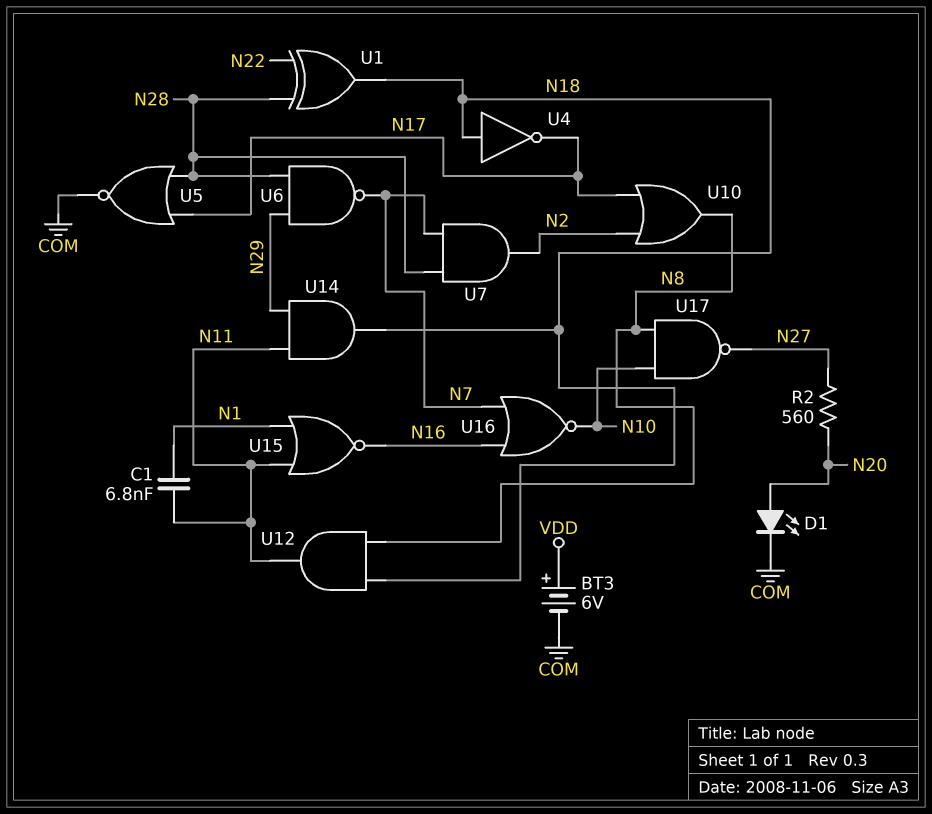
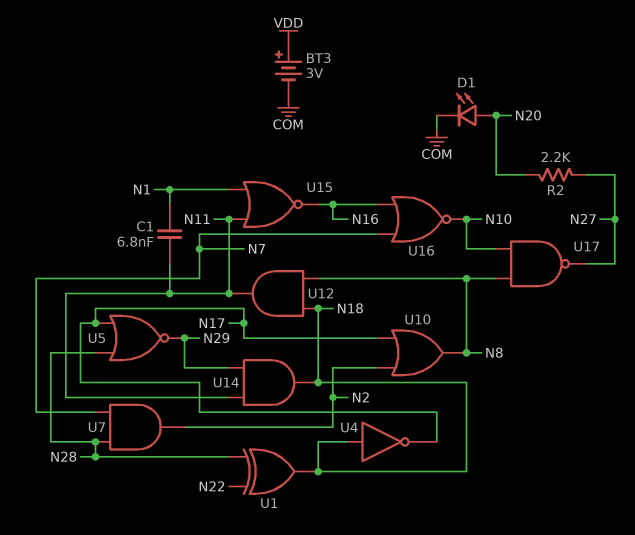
BT3: 6V (plus VDD, minus COM) -> 3V (plus VDD, minus COM)
R2: 560 (N20, N27) -> 2.2k (N20, N27)
U5: NOR (in N17, in N28, out COM) -> NOR (in N17, in N28, out N29)
U6: NAND (in N28, in N29, out N7) -> none

